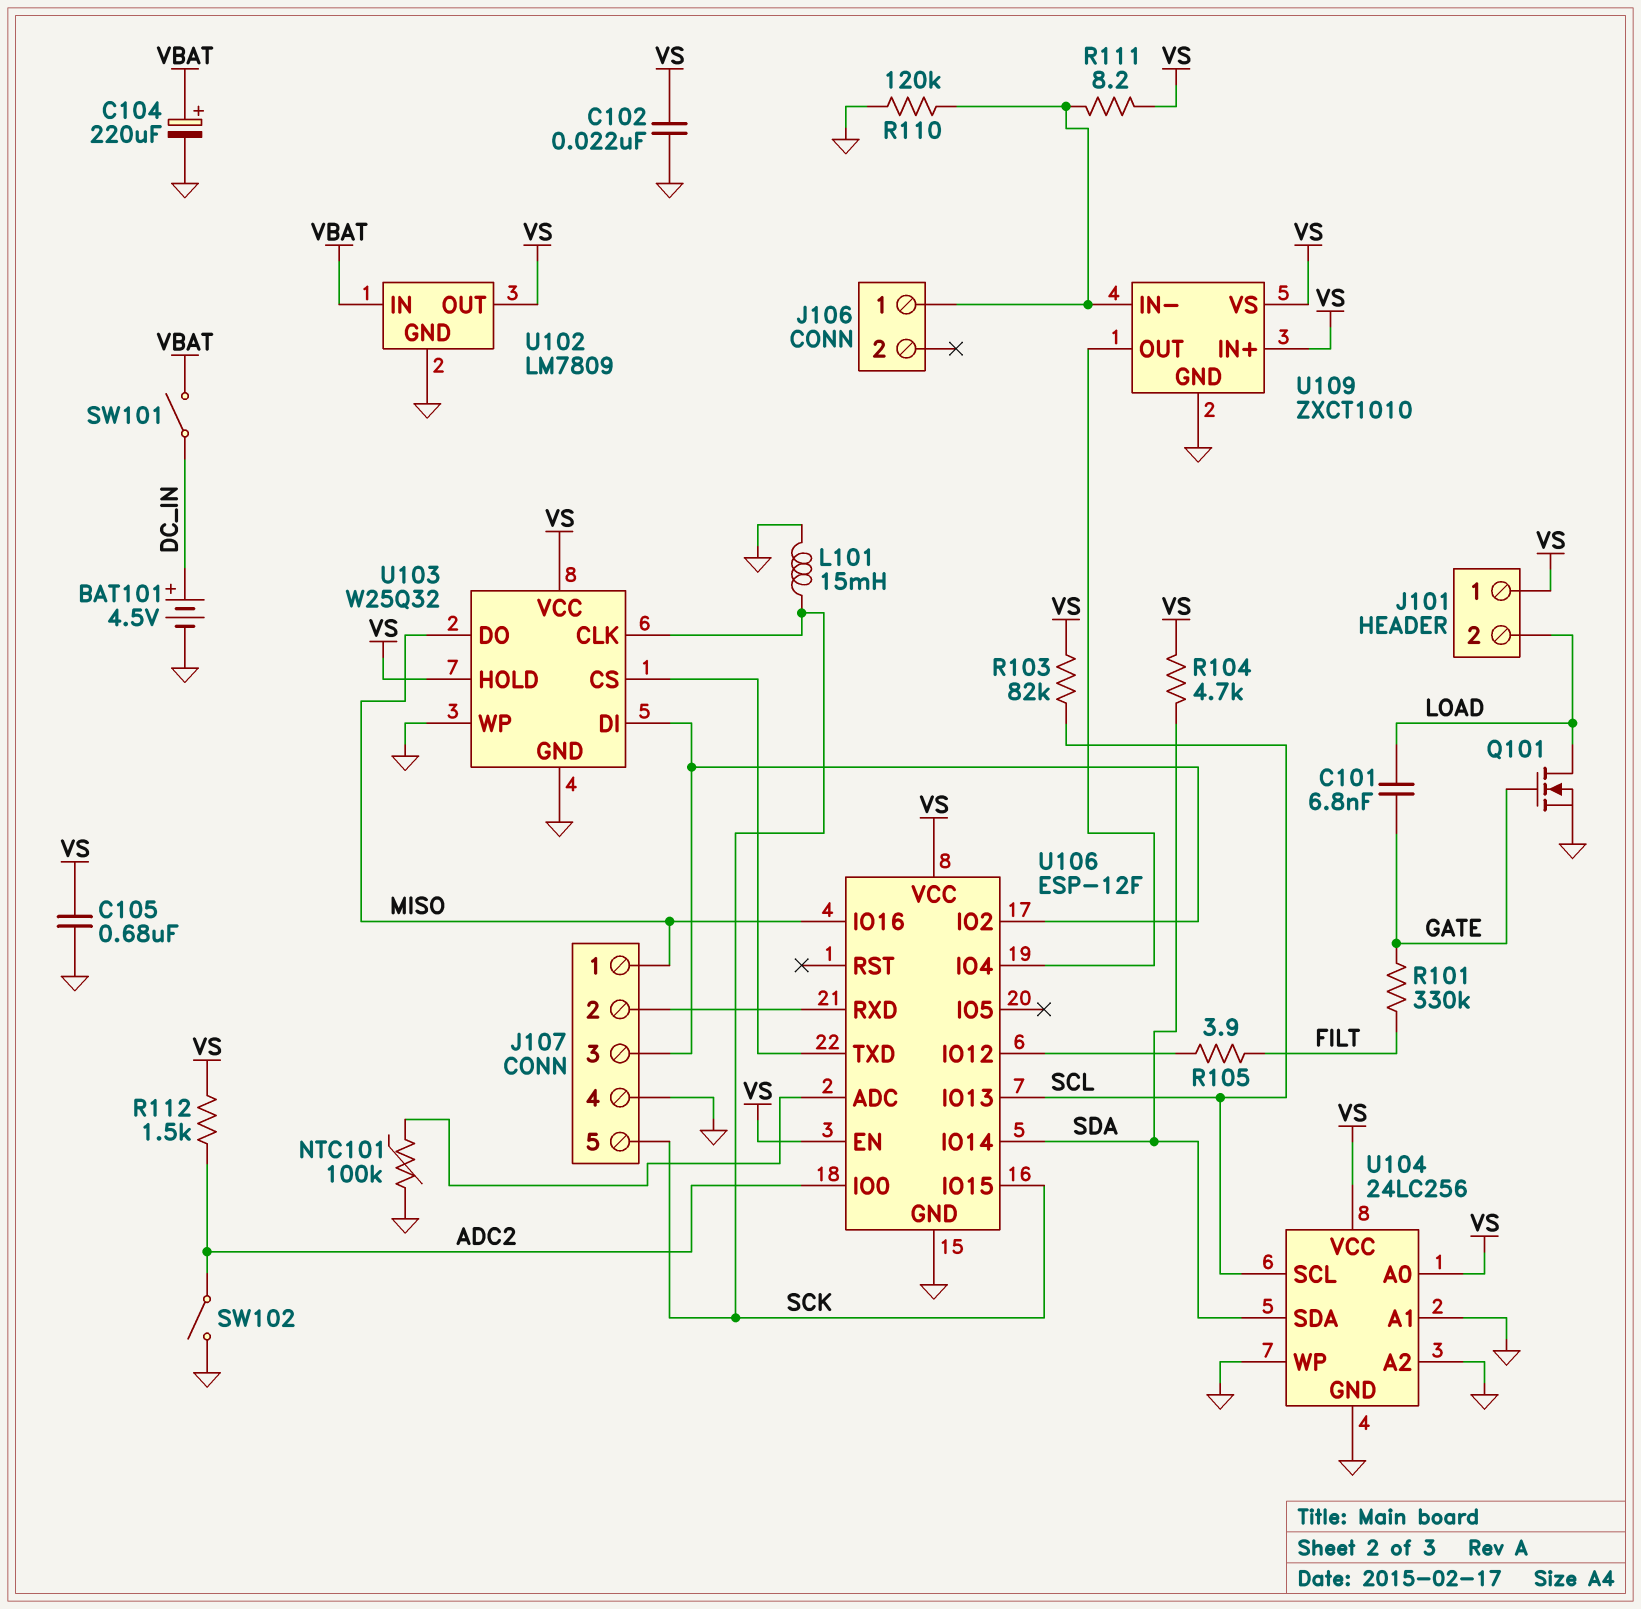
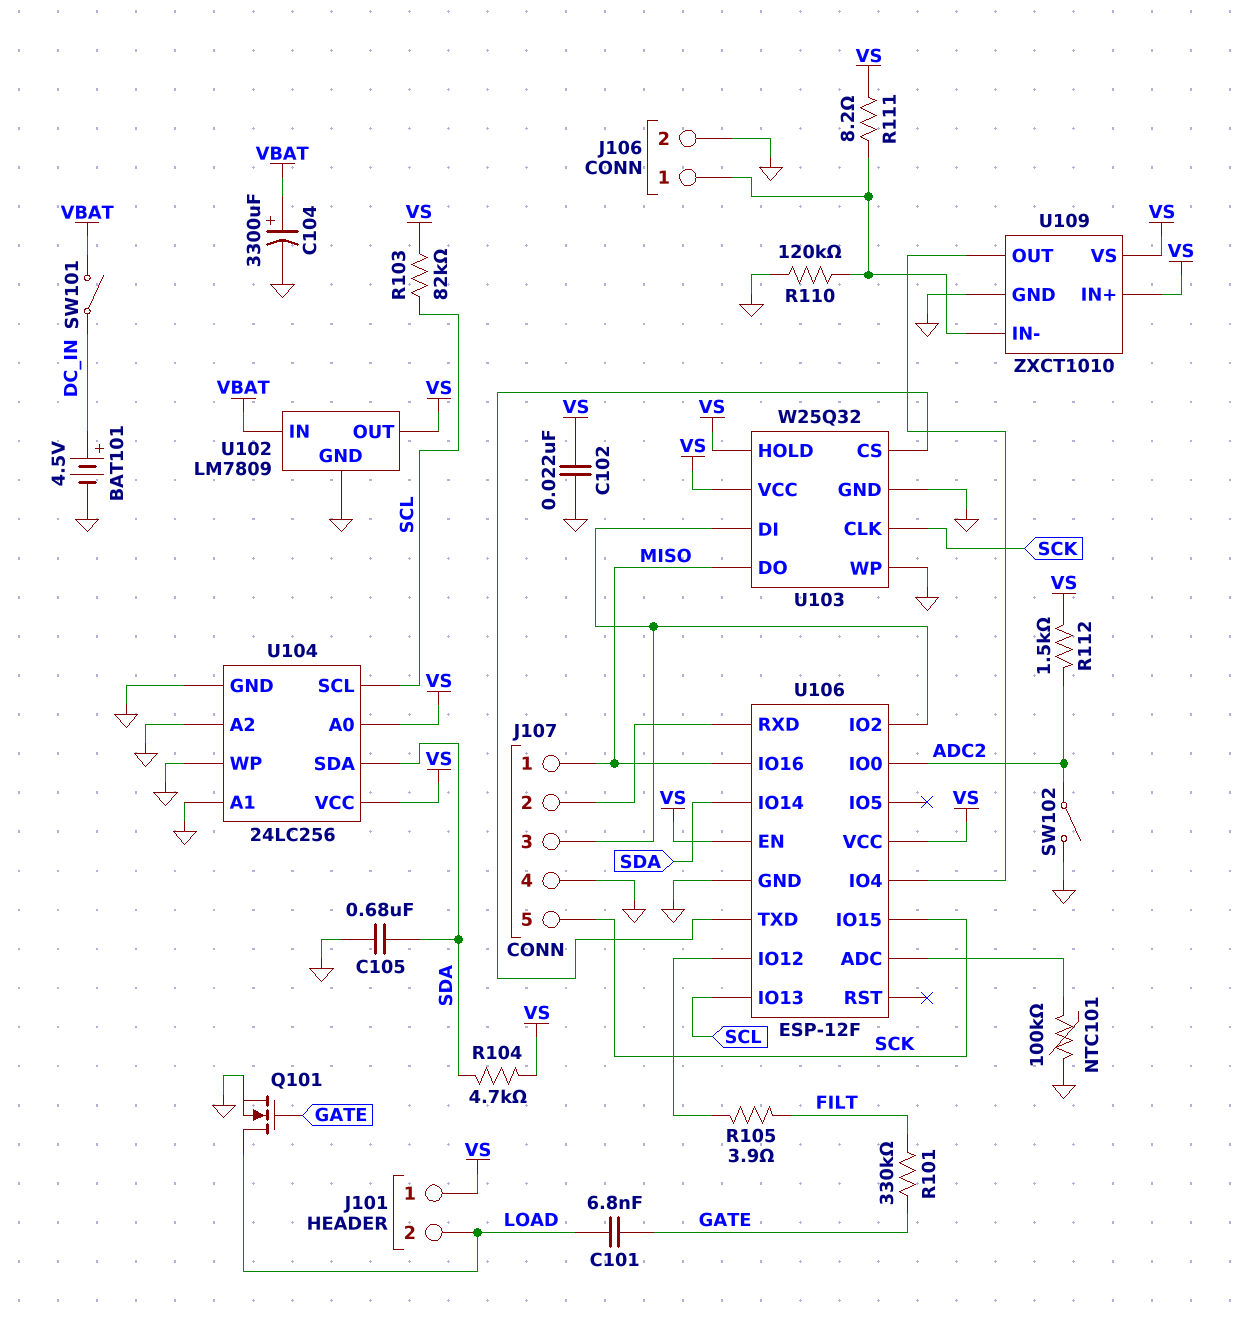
C104: 220uF (plus VBAT, minus GND) -> 3300uF (plus VBAT, minus GND)
C105: 680nF (GND, VS) -> 680nF (GND, SDA)
J106 pin 2: none -> GND
L101: 15mH (GND, SCK) -> none

